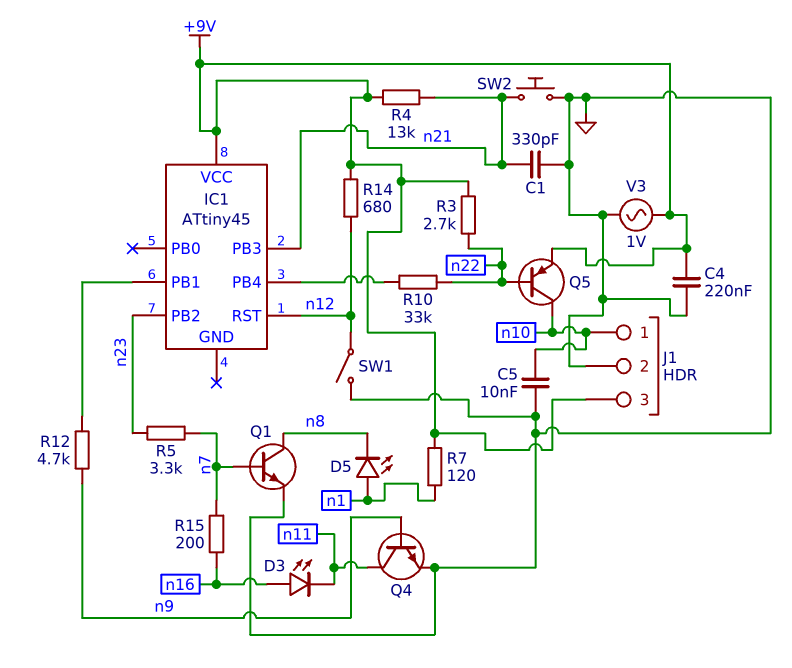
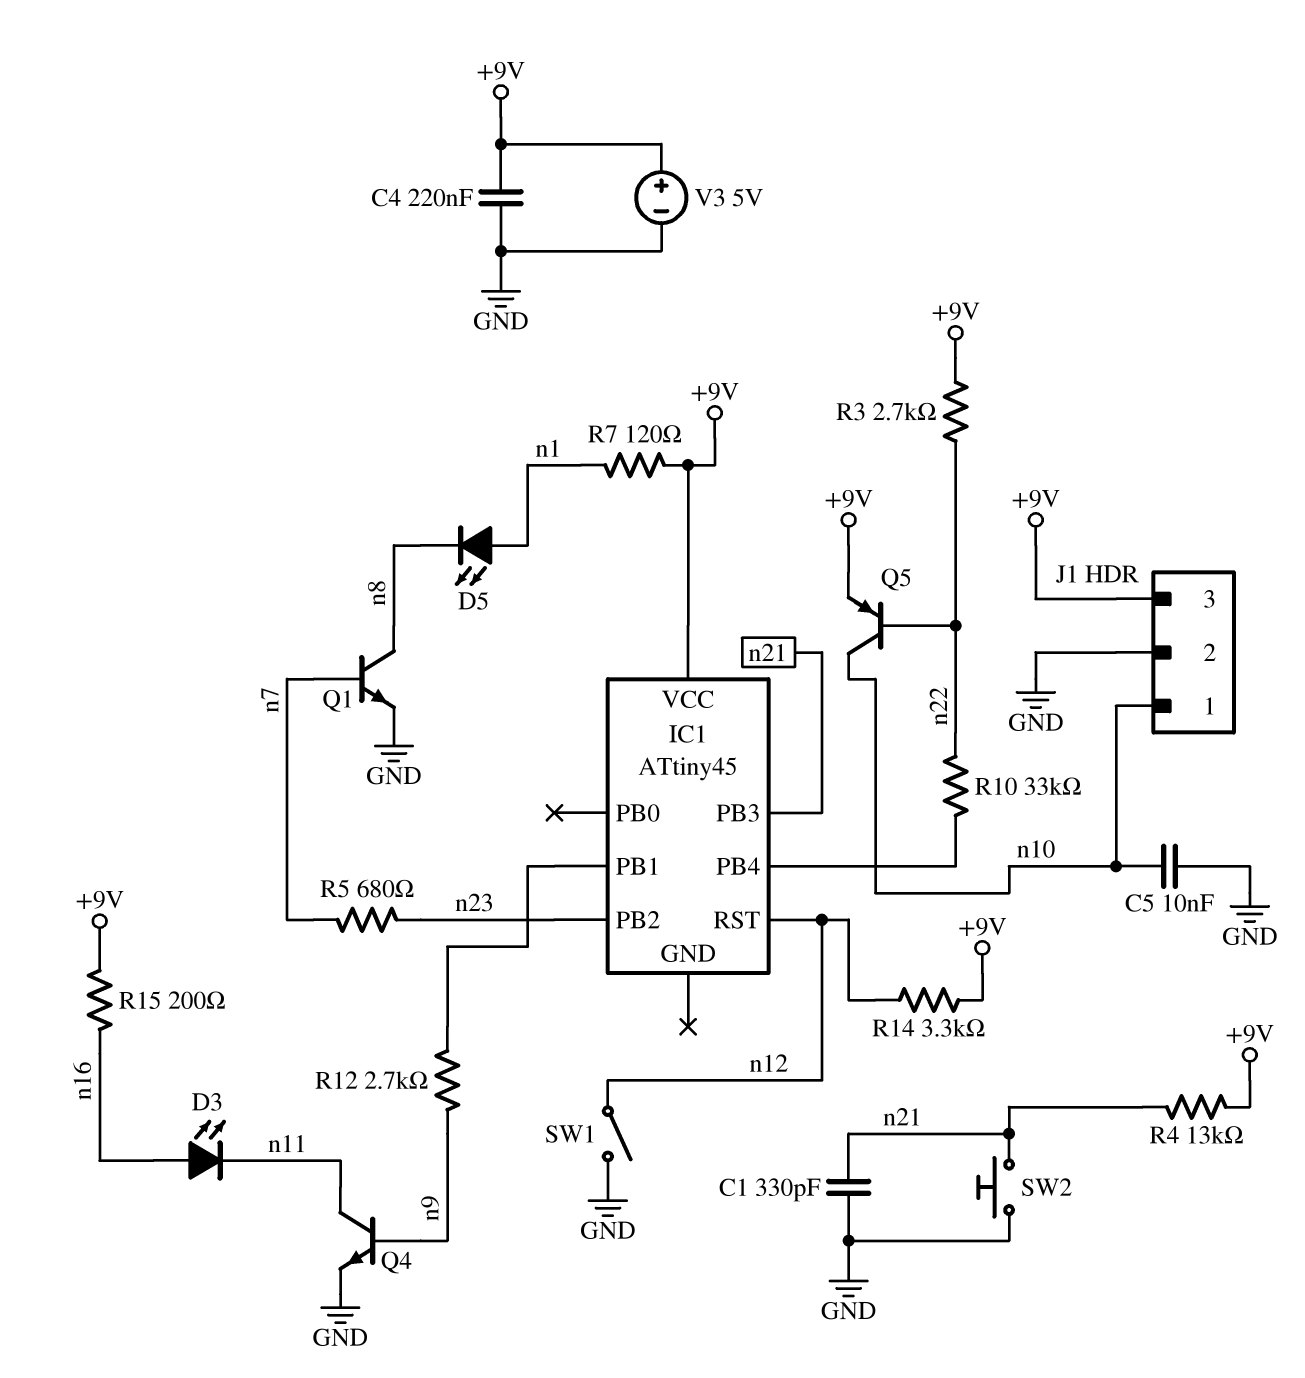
R5: 3.3k (n7, n23) -> 680 (n7, n23)
R12: 4.7k (IC1/PB1, n9) -> 2.7k (IC1/PB1, n9)
R14: 680 (+9V, n12) -> 3.3k (+9V, n12)
R15: 200 (n7, n16) -> 200 (+9V, n16)
V3: AC 1V (+9V, GND) -> 5V (plus +9V, minus GND)

